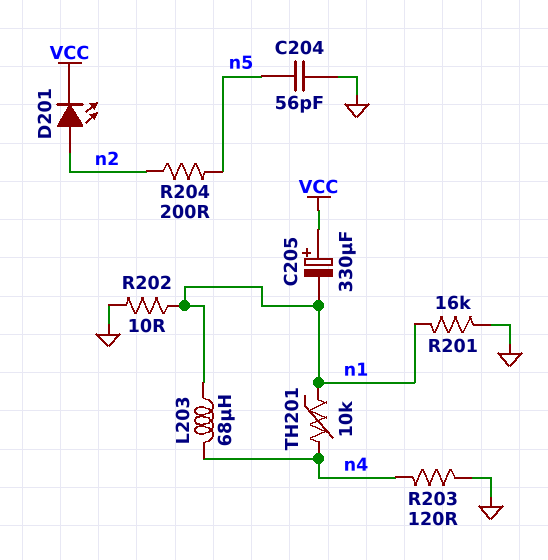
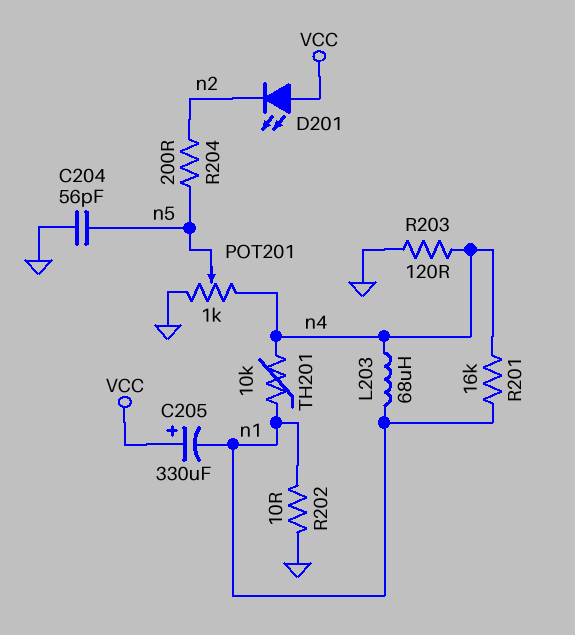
D201: LED (A n2, K VCC) -> LED (A VCC, K n2)
POT201: none -> 1k (GND, n4, wiper n5)
R201: 16k (GND, n1) -> 16k (n1, n4)

